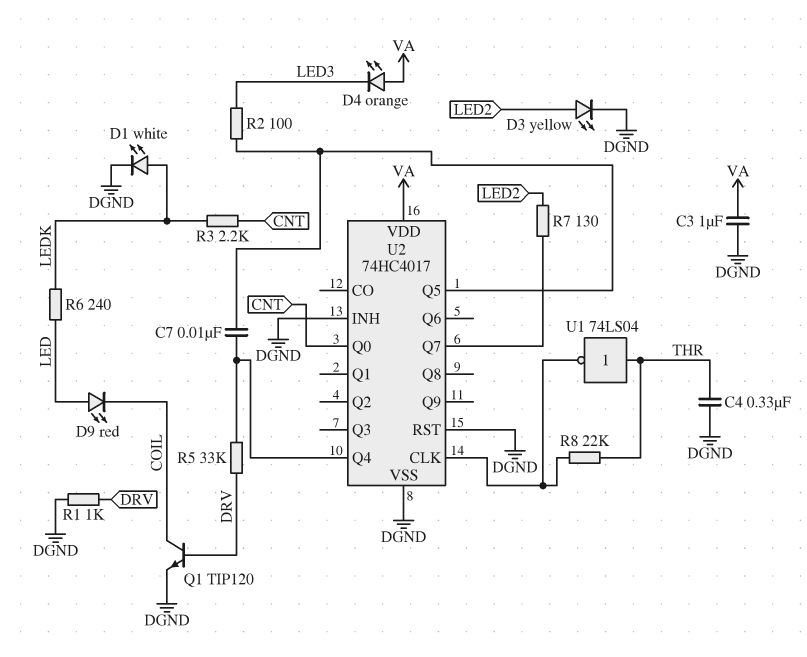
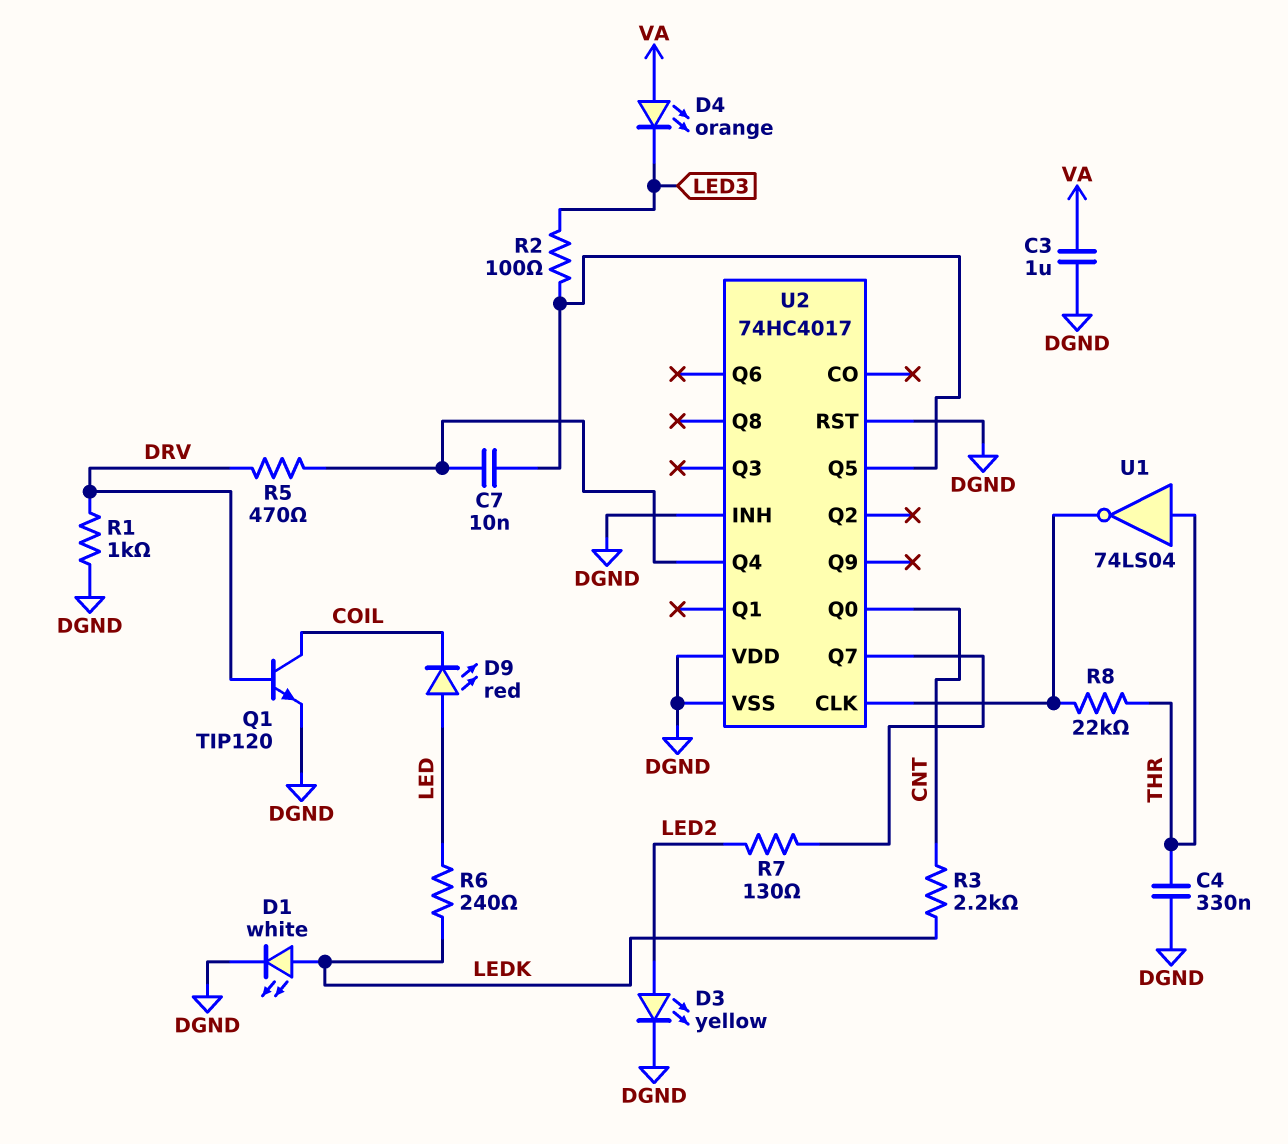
R5: 33k (DRV, U2/Q4) -> 470 (DRV, U2/Q4)
U2 pin VDD: VA -> DGND

